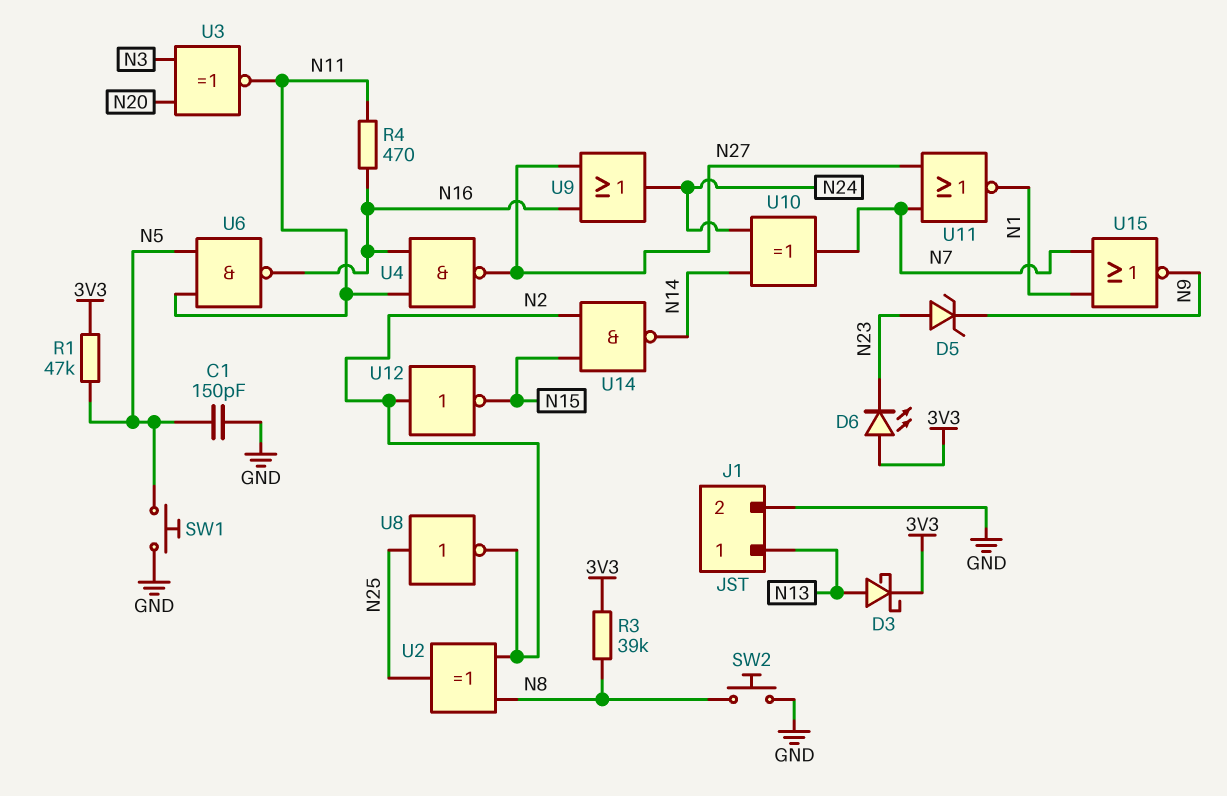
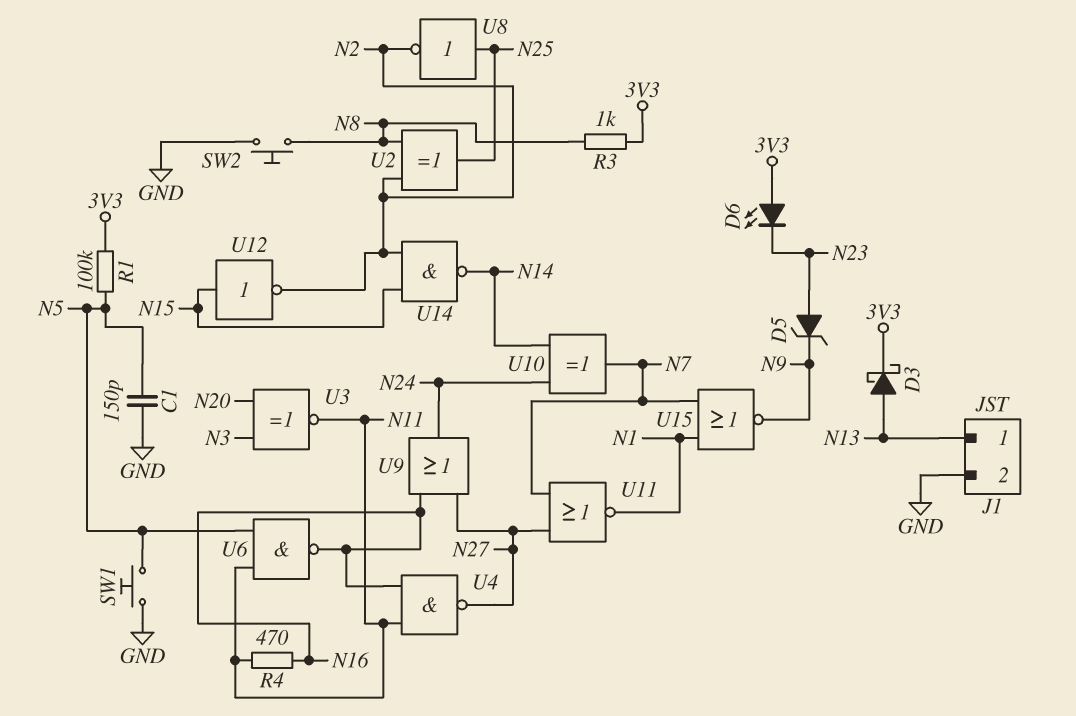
R1: 47k (3V3, N5) -> 100k (3V3, N5)
R3: 39k (3V3, N8) -> 1k (3V3, N8)
U12: NOT (in N2, out N15) -> NOT (in N15, out N2)

